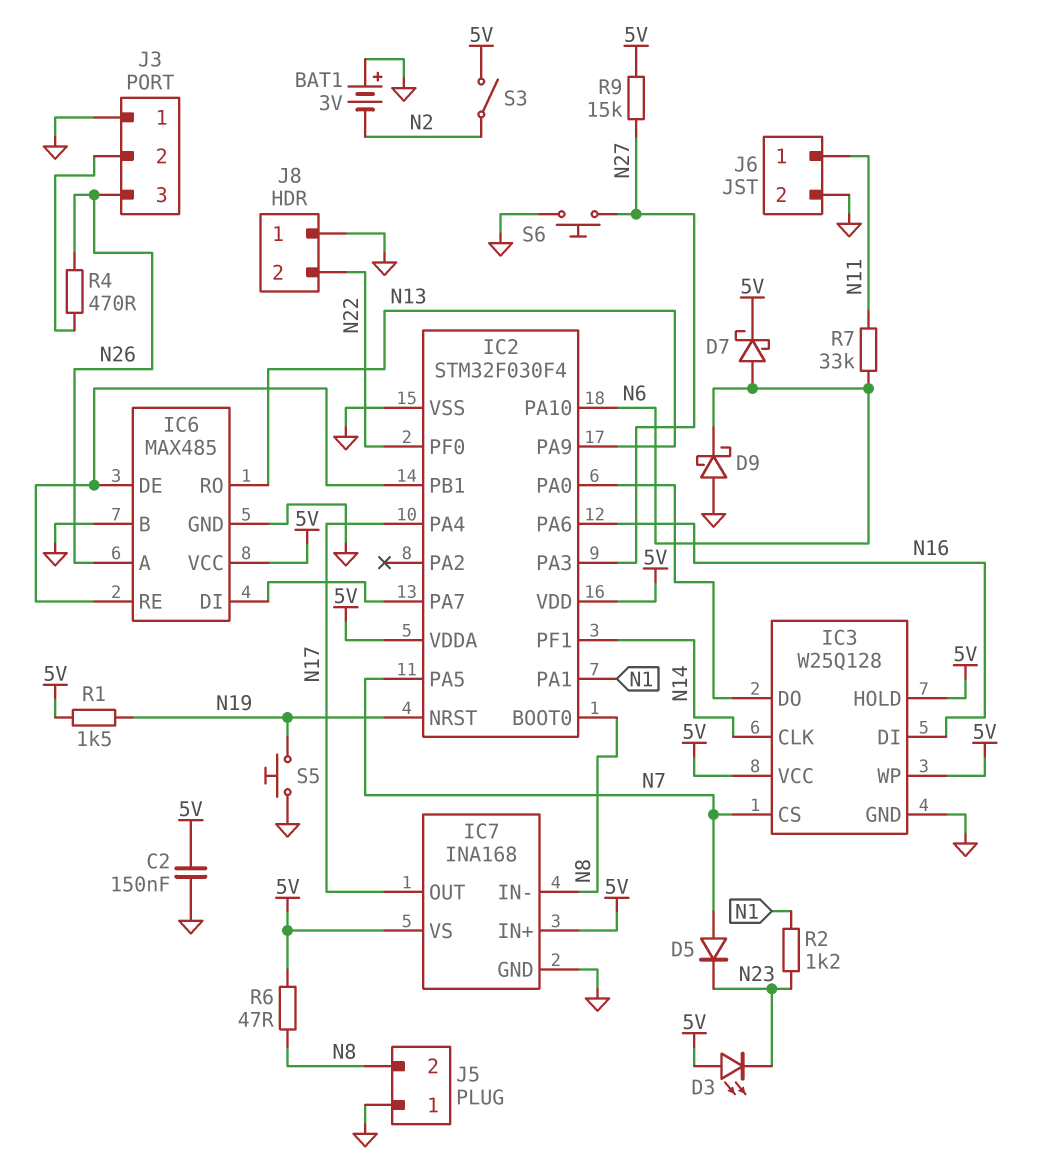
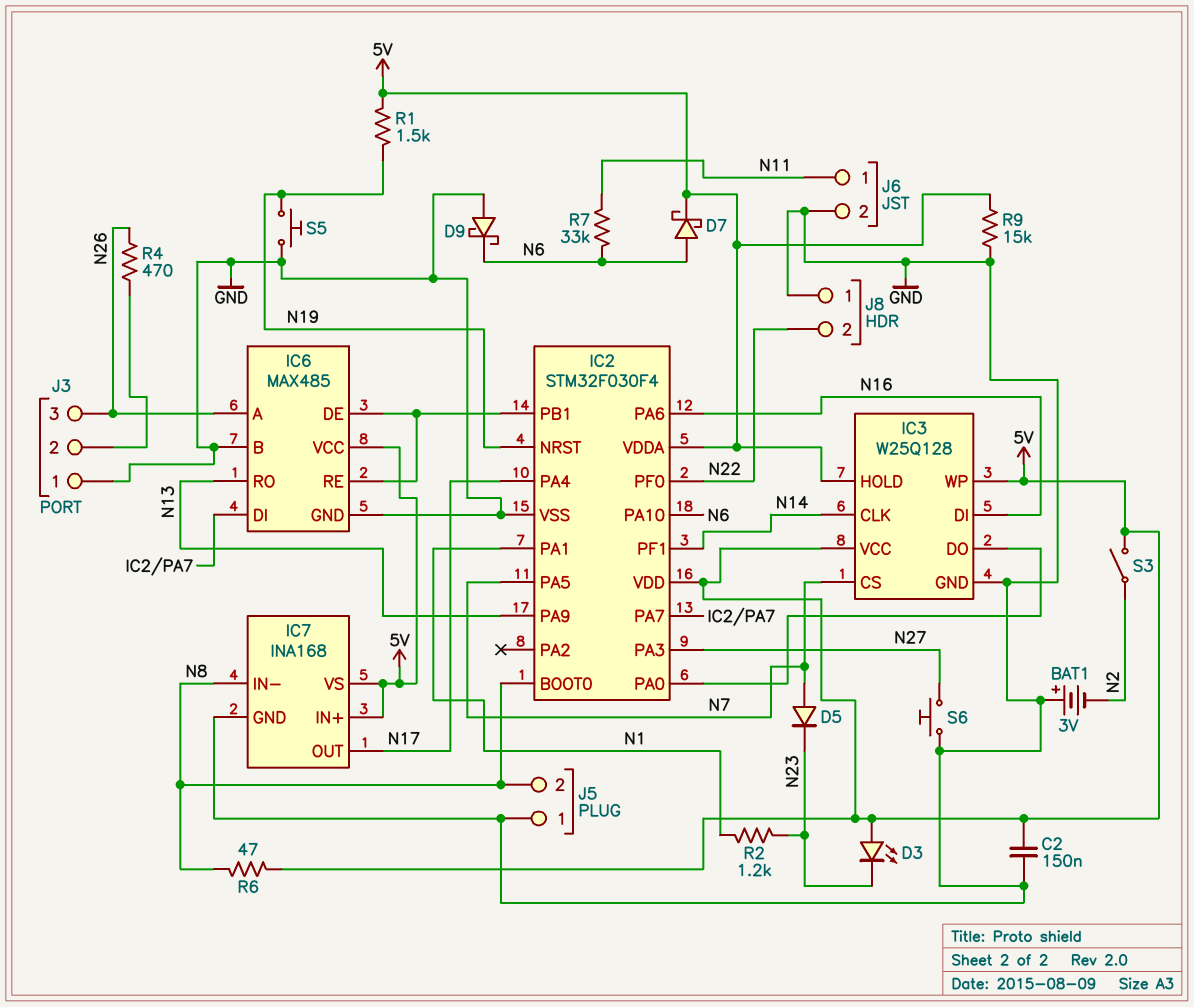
R9: 15k (5V, N27) -> 15k (5V, GND)

